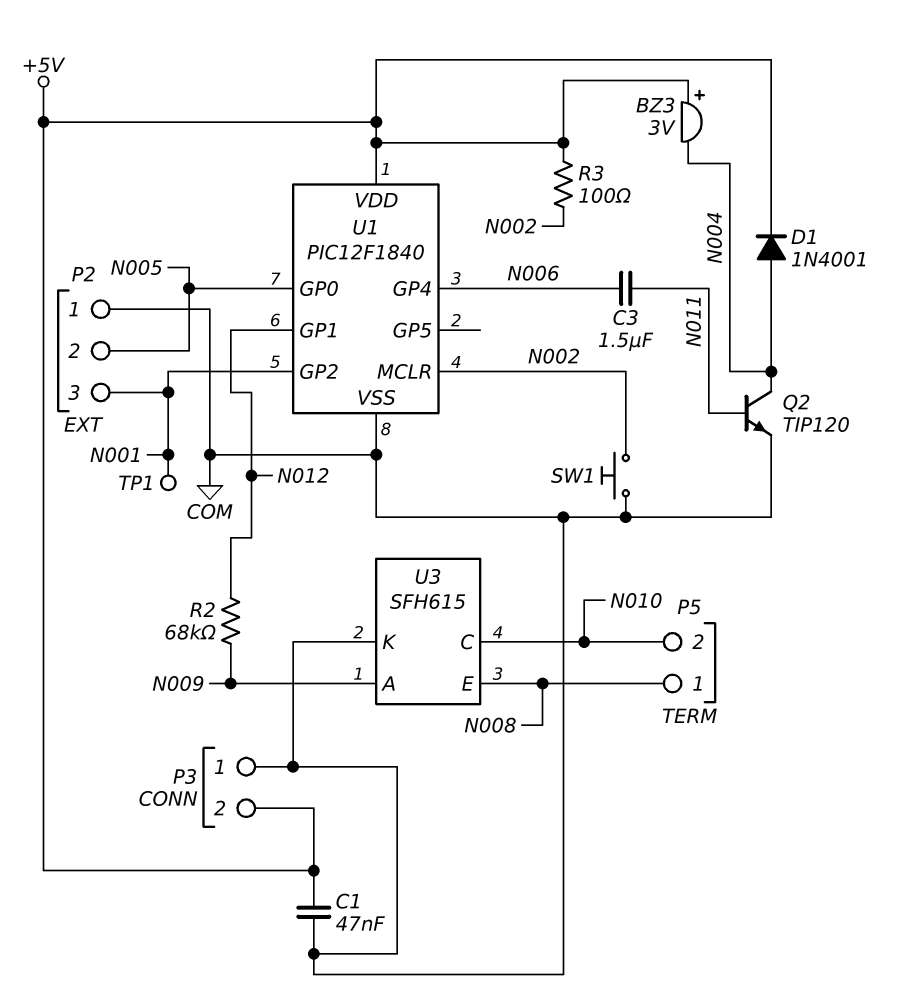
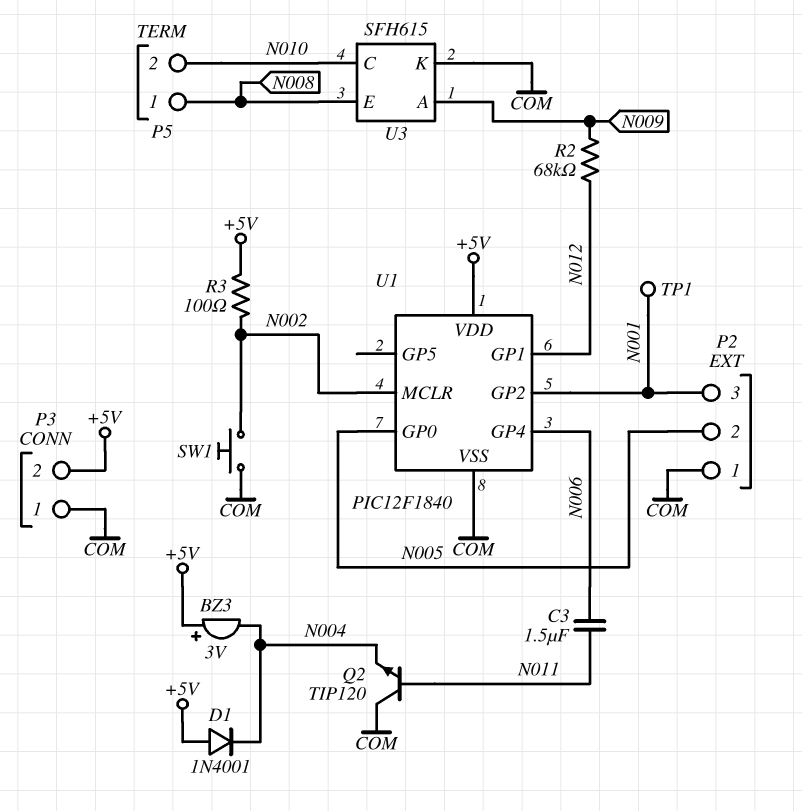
C1: 47nF (+5V, COM) -> none
D1: diode 1N4001 (A N004, K +5V) -> diode 1N4001 (A +5V, K N004)
Q2: NPN TIP120 (B N011, C N004, E COM) -> NPN TIP120 (B N011, C COM, E N004)

